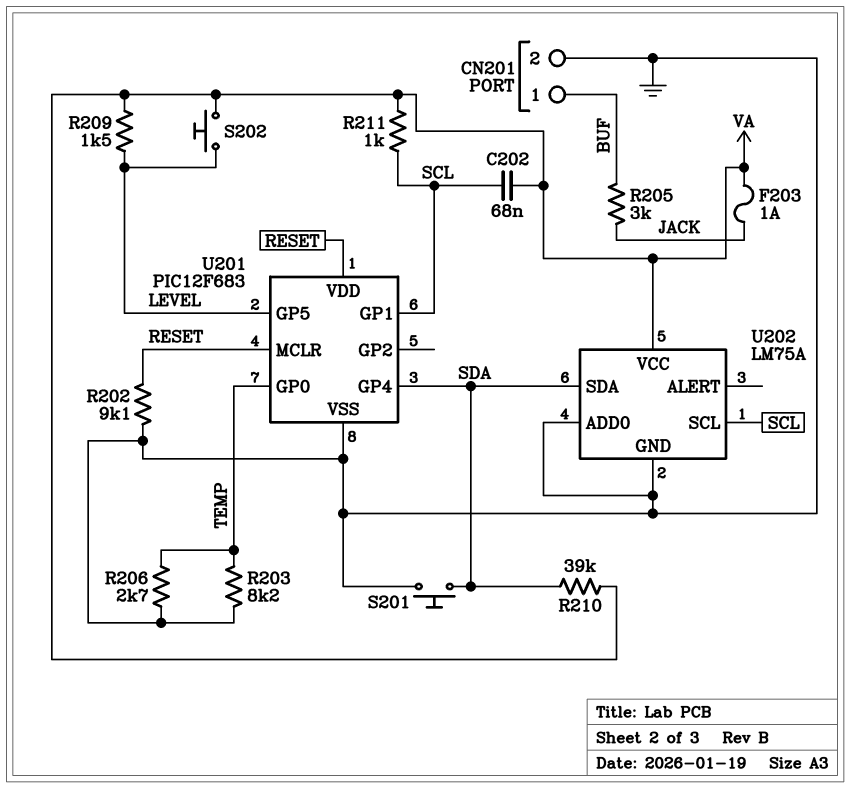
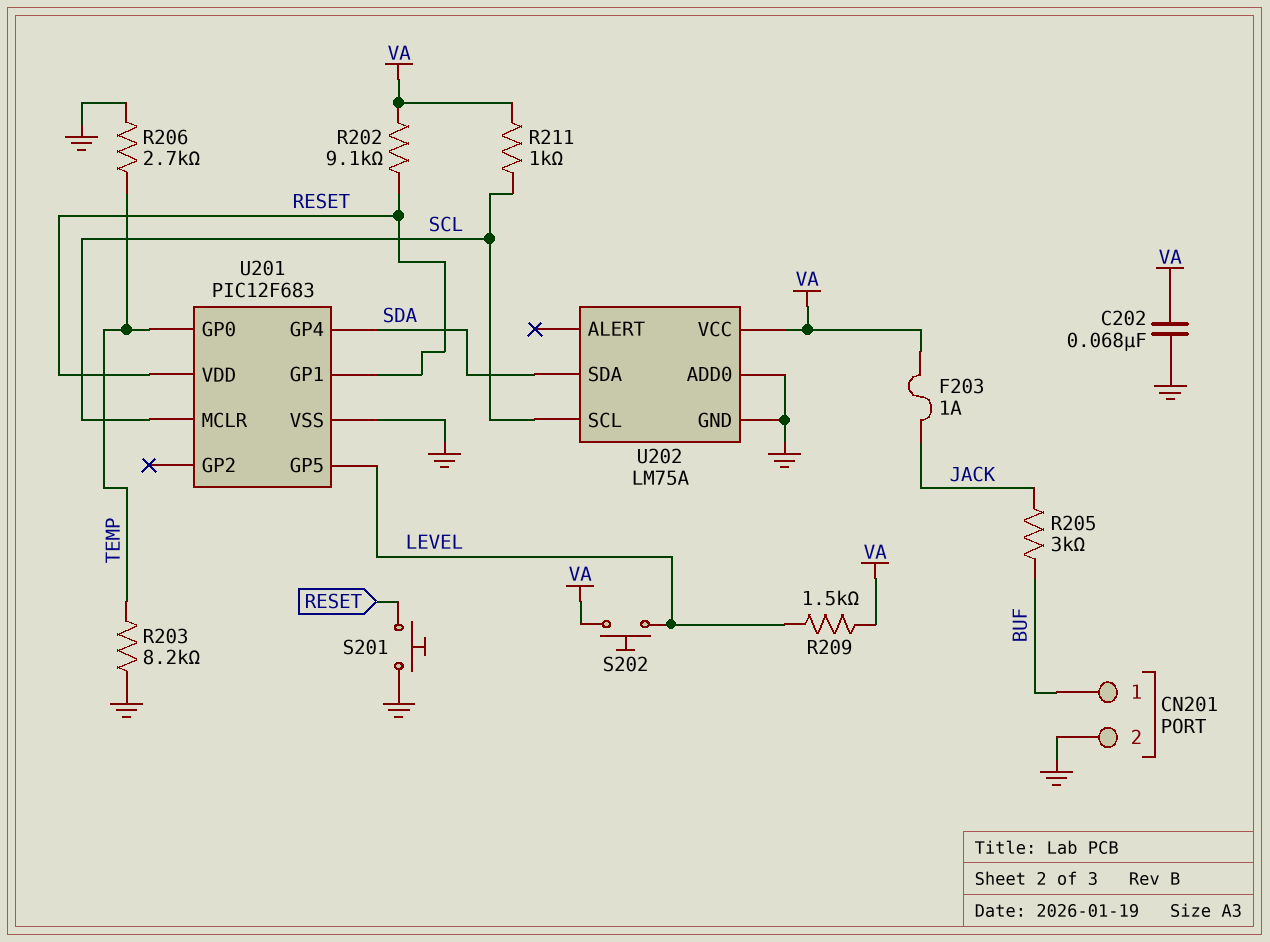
C202: 68nF (SCL, VA) -> 68nF (GND, VA)
R202: 9.1k (GND, RESET) -> 9.1k (RESET, VA)
R210: 39k (SDA, VA) -> none
S201: button (GND, SDA) -> button (GND, RESET)
U201 pin GP1: SCL -> RESET
U201 pin MCLR: RESET -> SCL

